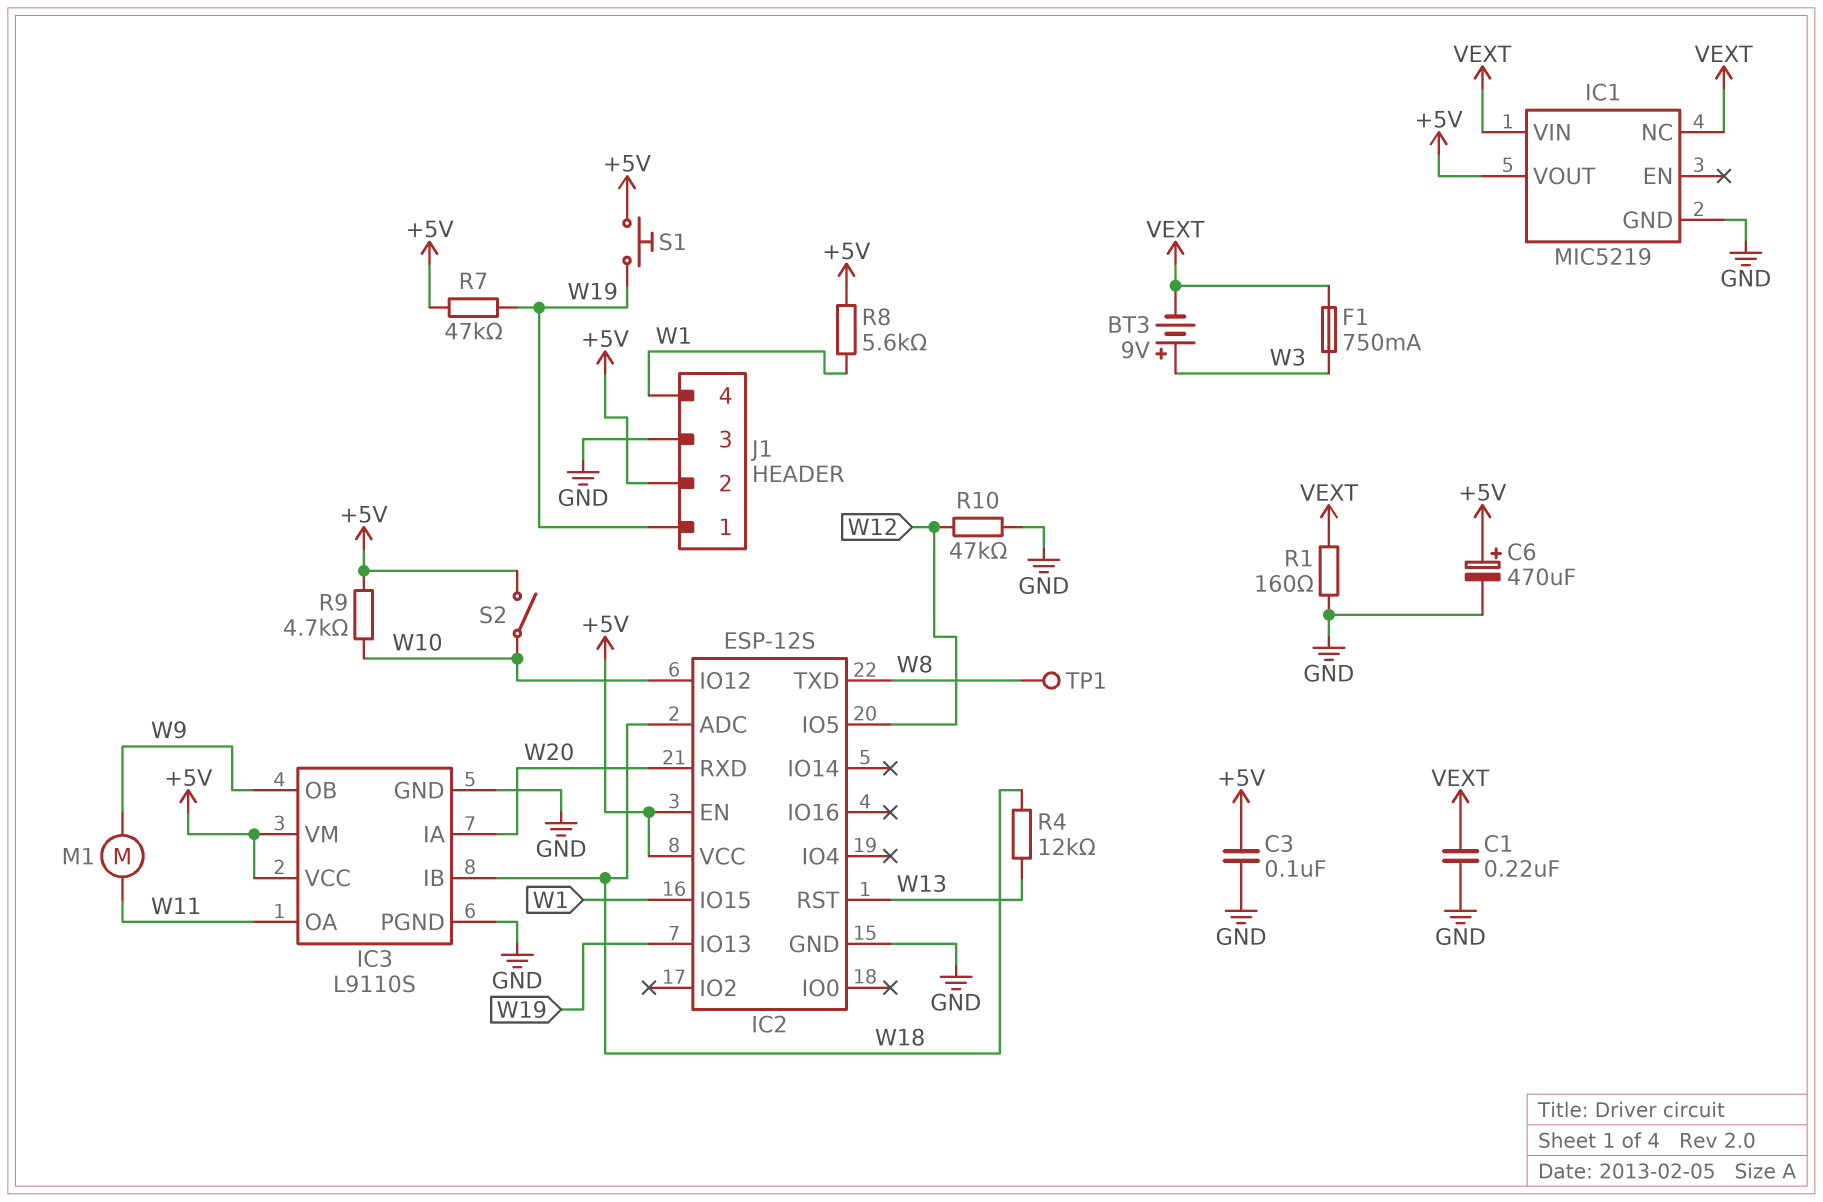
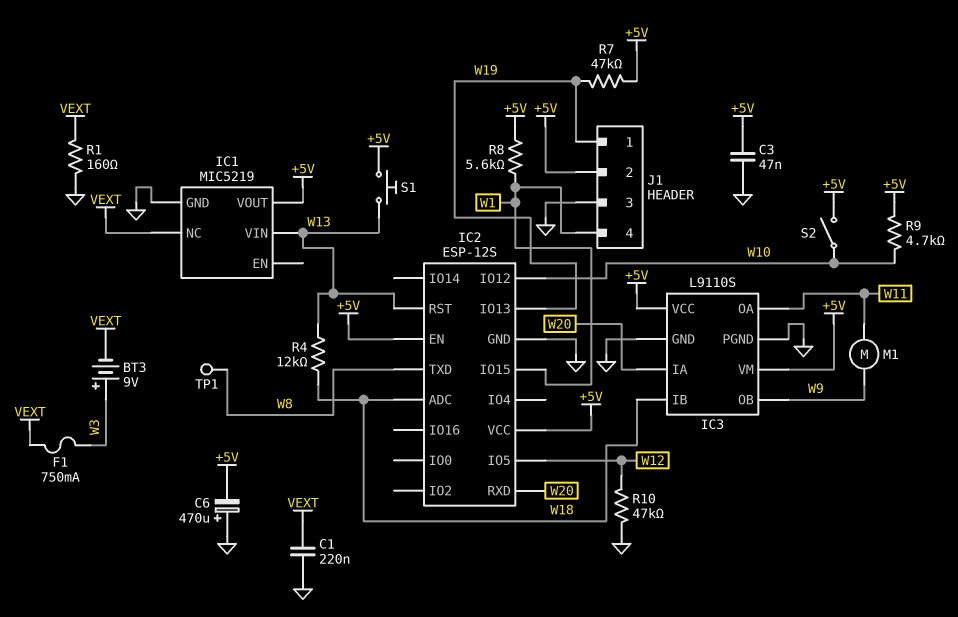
C3: 100nF (+5V, GND) -> 47nF (+5V, GND)
C6: 470uF (plus +5V, minus GND) -> 470uF (plus GND, minus +5V)
IC1 pin VIN: VEXT -> W13
S1: button (+5V, W19) -> button (+5V, W13)

